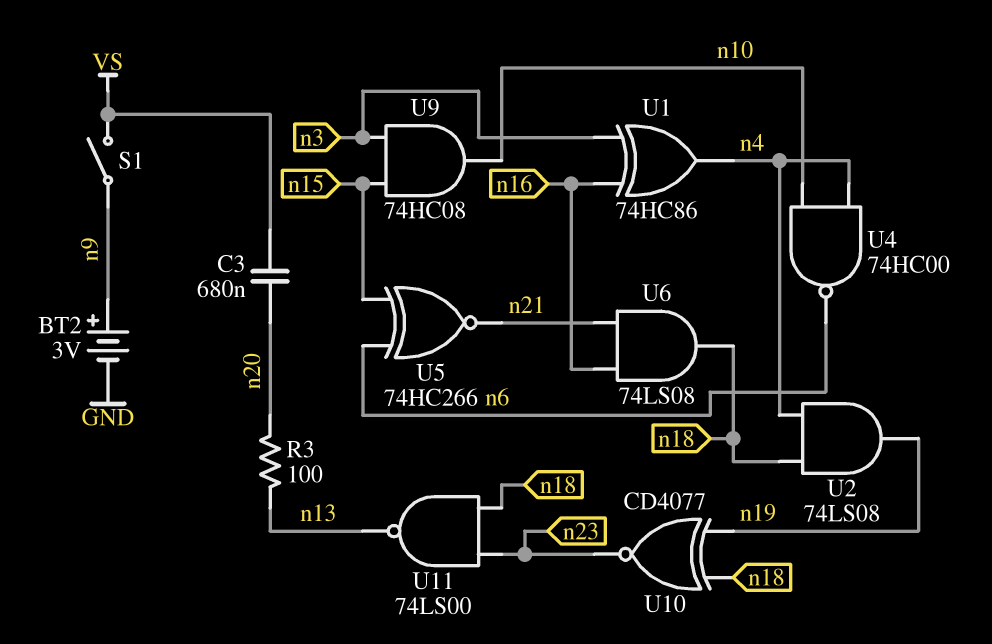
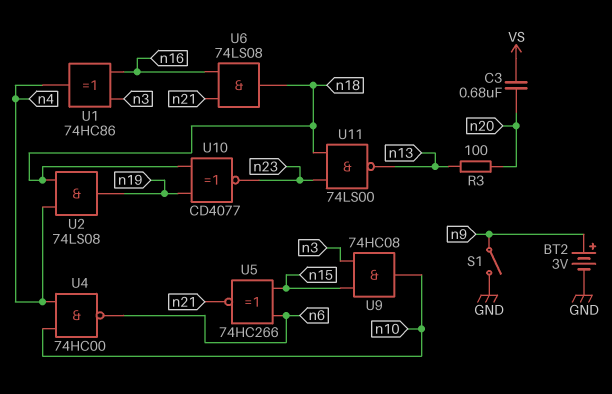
S1: switch (VS, n9) -> switch (GND, n9)

